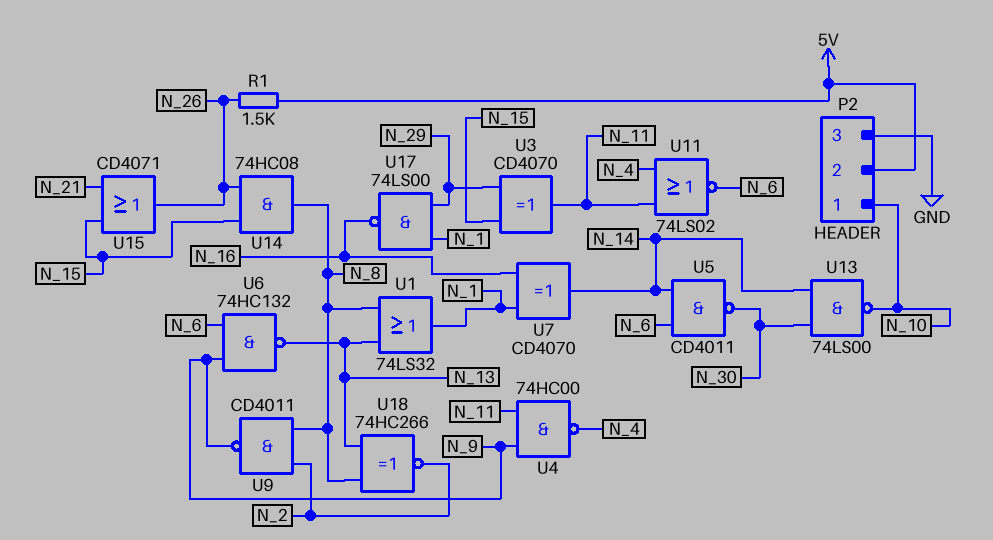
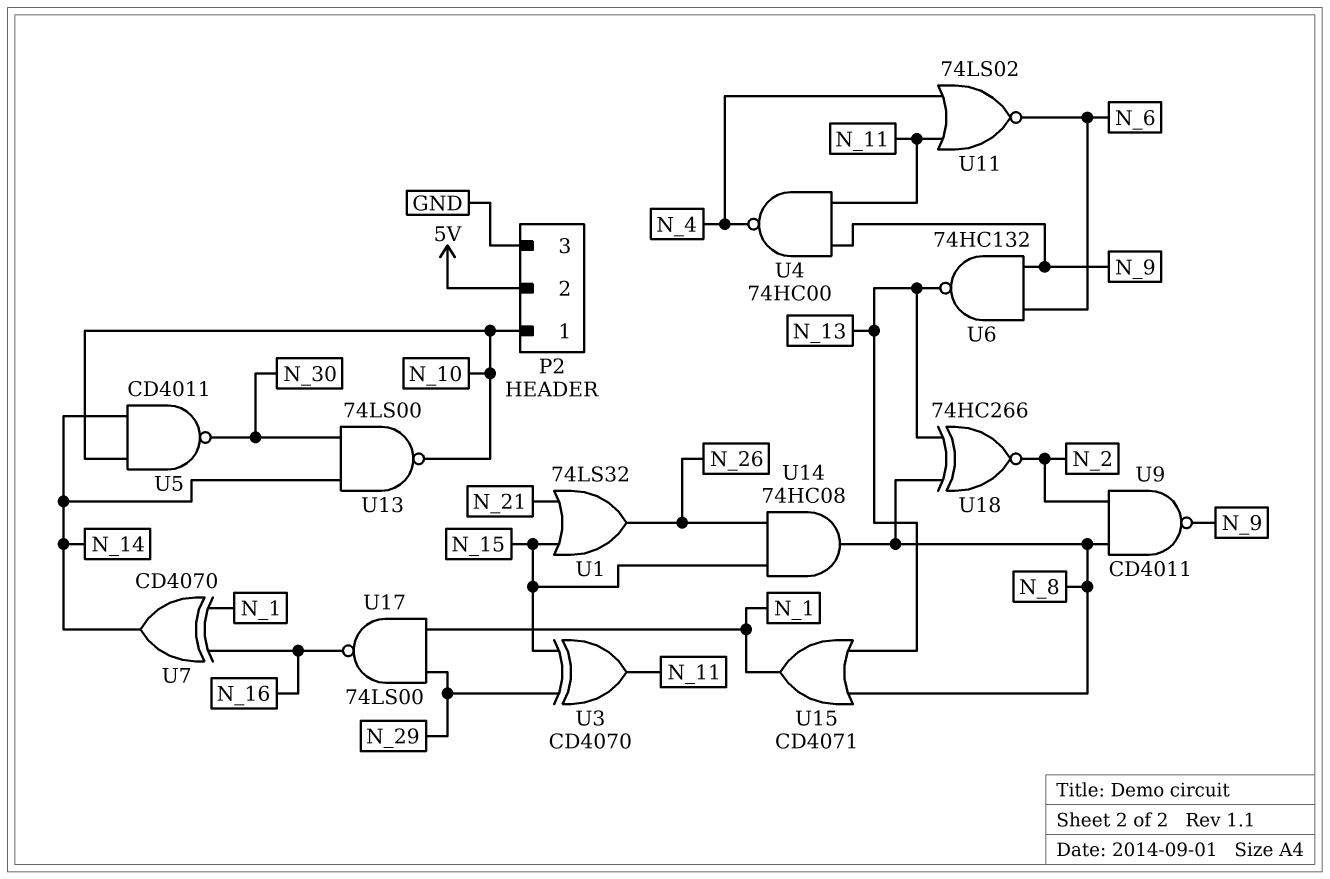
R1: 1.5k (5V, N_26) -> none
U1: OR 74LS32 (in N_8, in N_13, out N_1) -> OR 74LS32 (in N_15, in N_21, out N_26)
U5: NAND CD4011 (in N_6, in N_14, out N_30) -> NAND CD4011 (in N_10, in N_14, out N_30)
U15: OR CD4071 (in N_15, in N_21, out N_26) -> OR CD4071 (in N_8, in N_13, out N_1)

